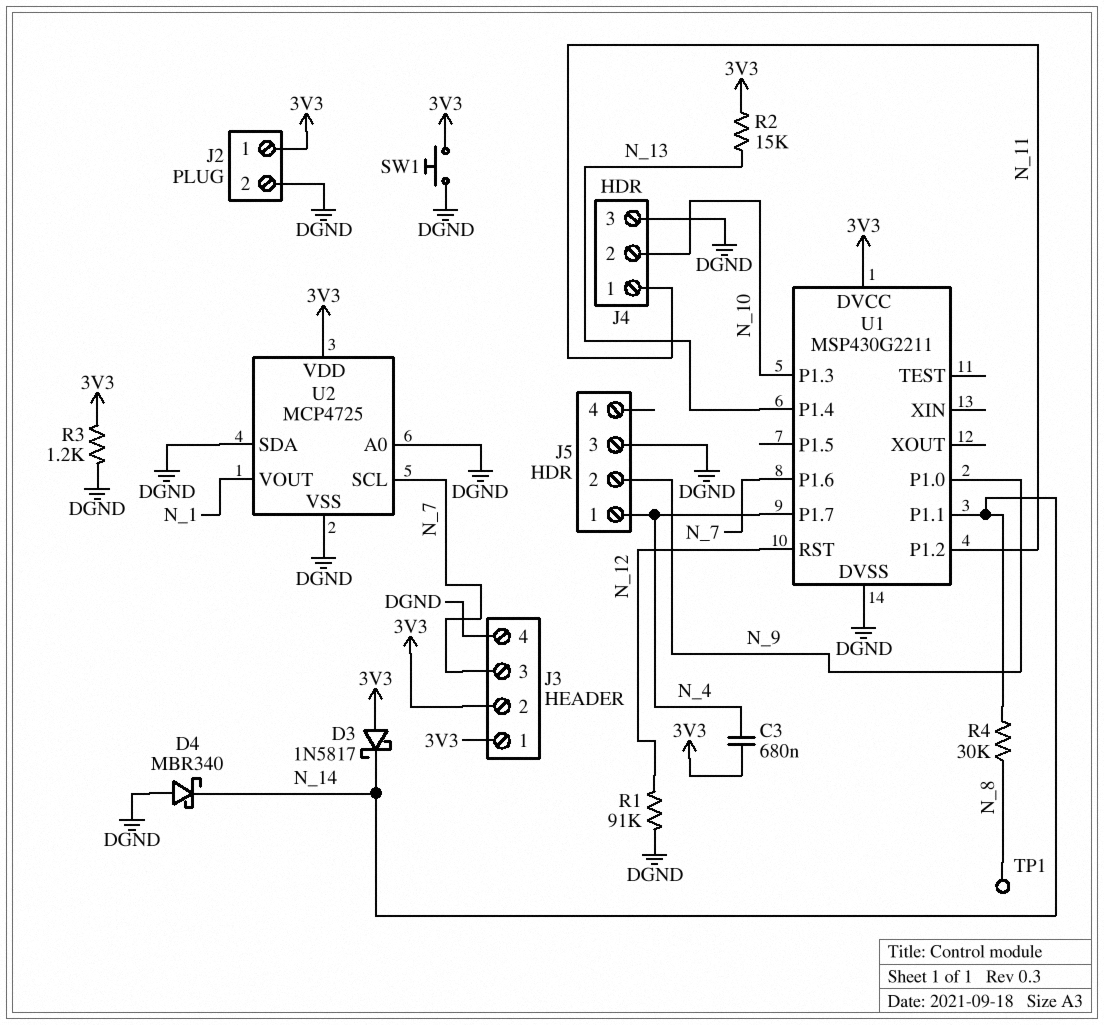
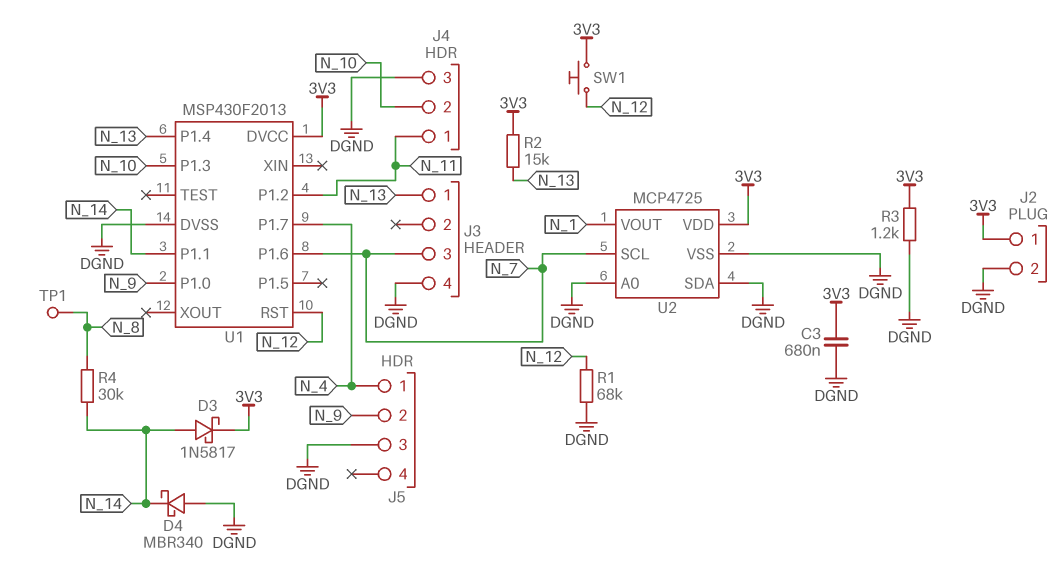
C3: 680nF (3V3, N_4) -> 680nF (3V3, DGND)
D3: schottky 1N5817 (A 3V3, K N_14) -> schottky 1N5817 (A N_14, K 3V3)
J3 pin 1: 3V3 -> N_13
J3 pin 2: 3V3 -> none
R1: 91k (DGND, N_12) -> 68k (DGND, N_12)
SW1: button (3V3, DGND) -> button (3V3, N_12)
U1: MSP430G2211 -> MSP430F2013

